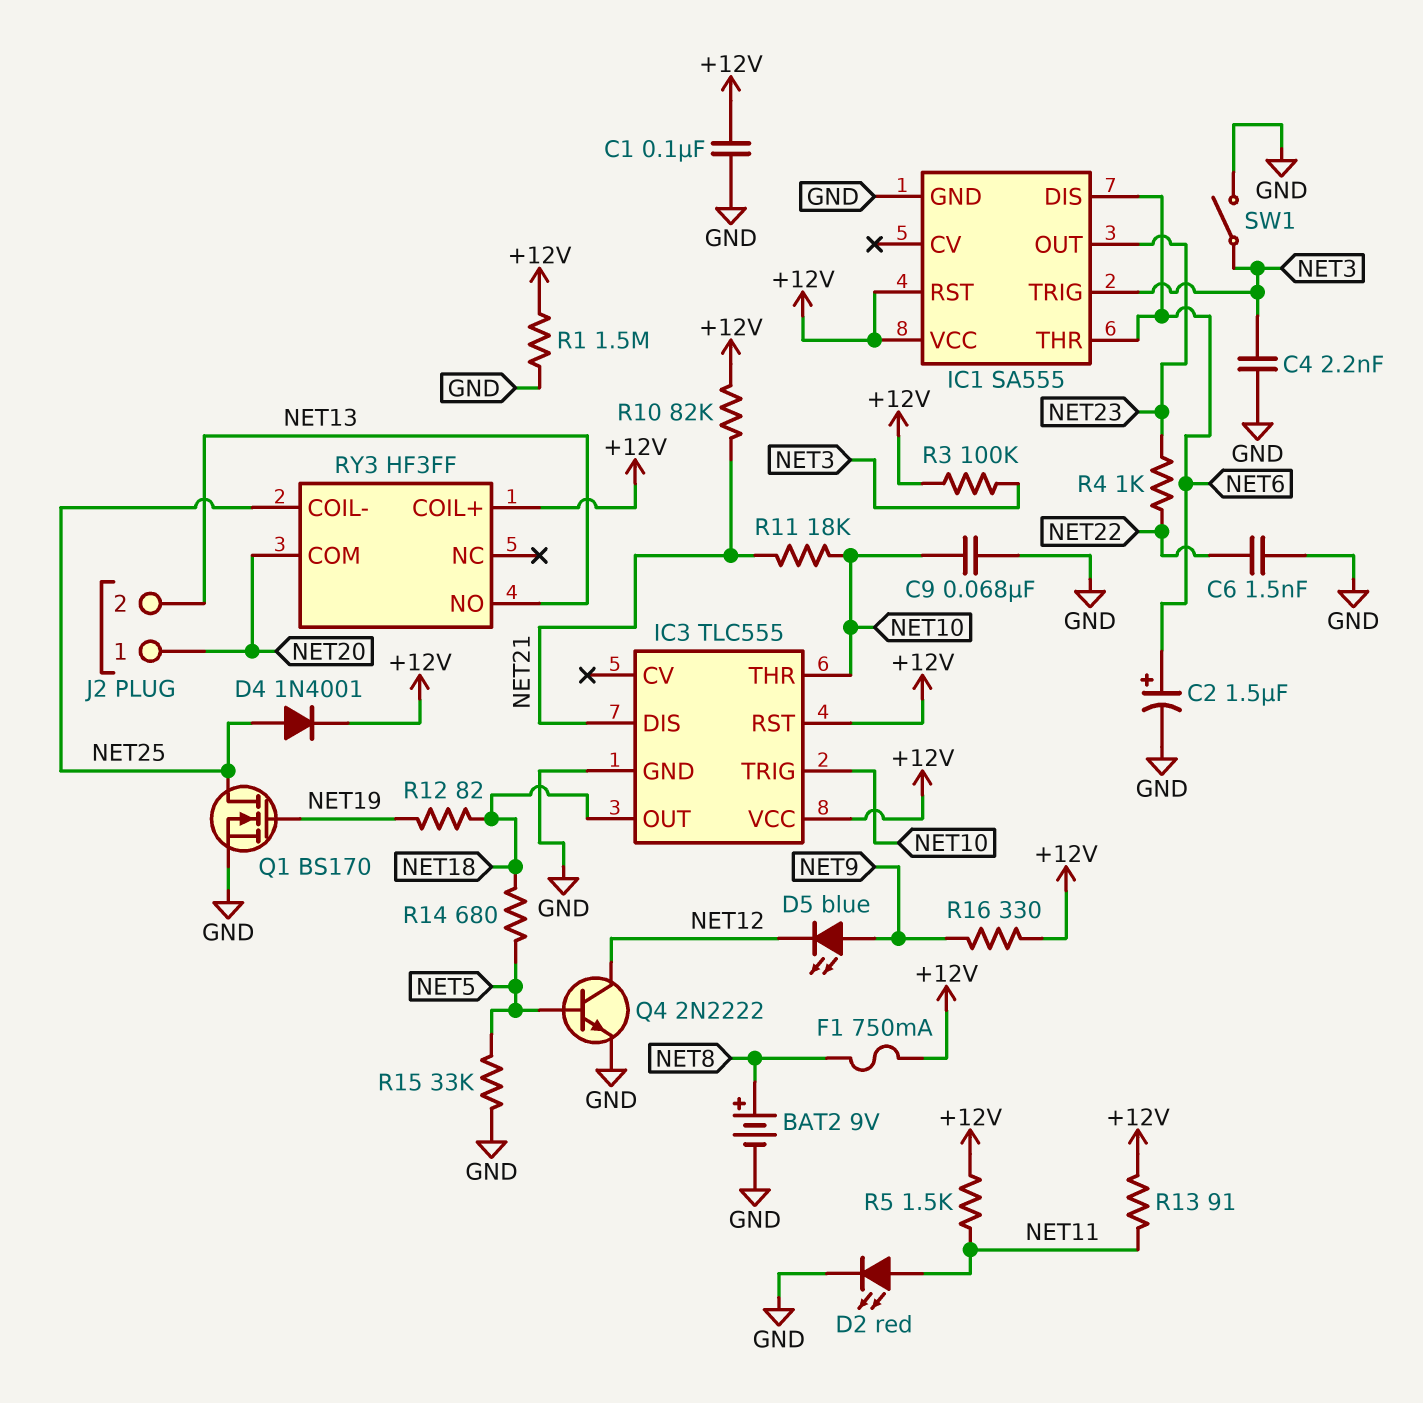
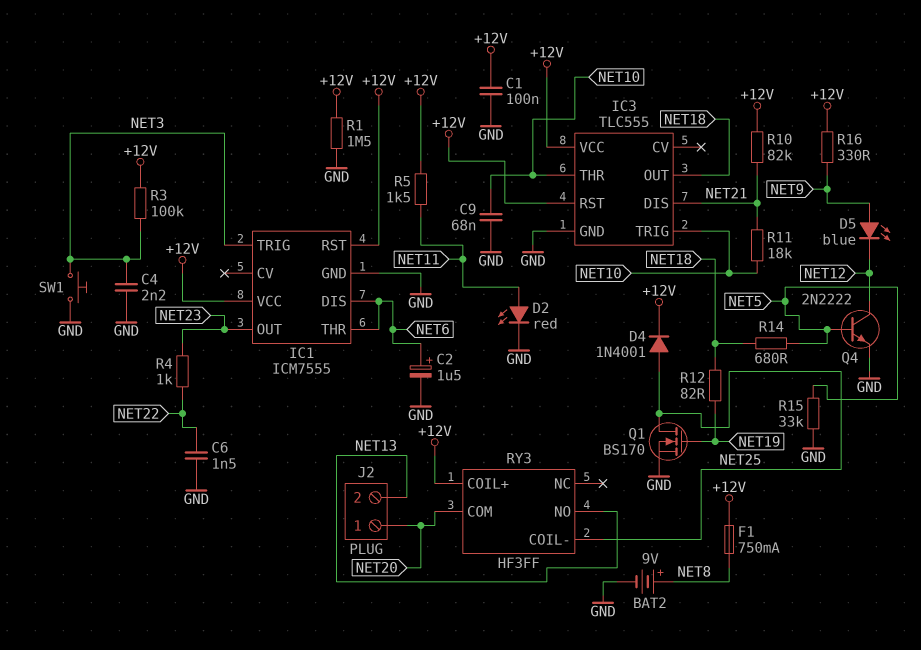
IC1: SA555 -> ICM7555
R13: 91 (+12V, NET11) -> none
SW1: switch (GND, NET3) -> button (GND, NET3)

